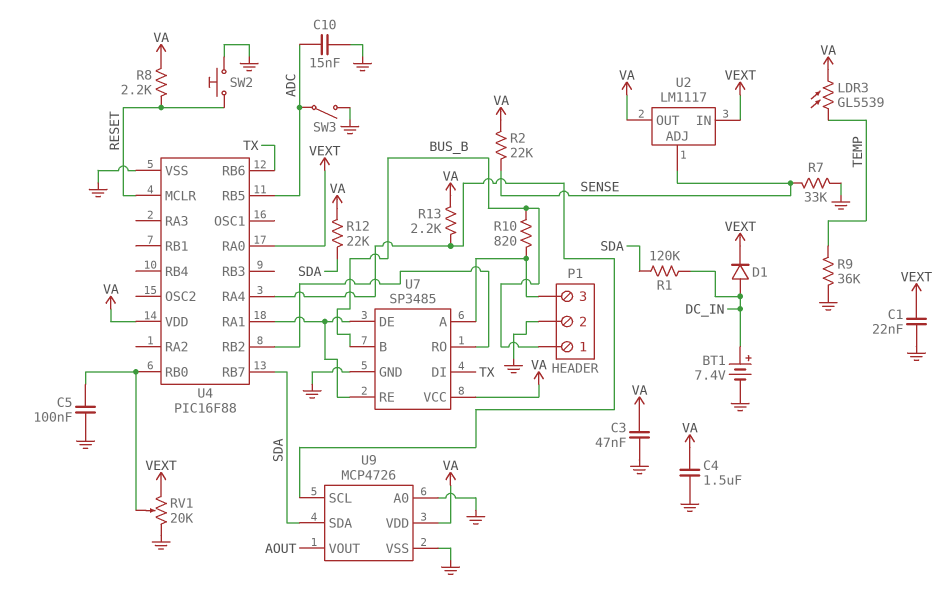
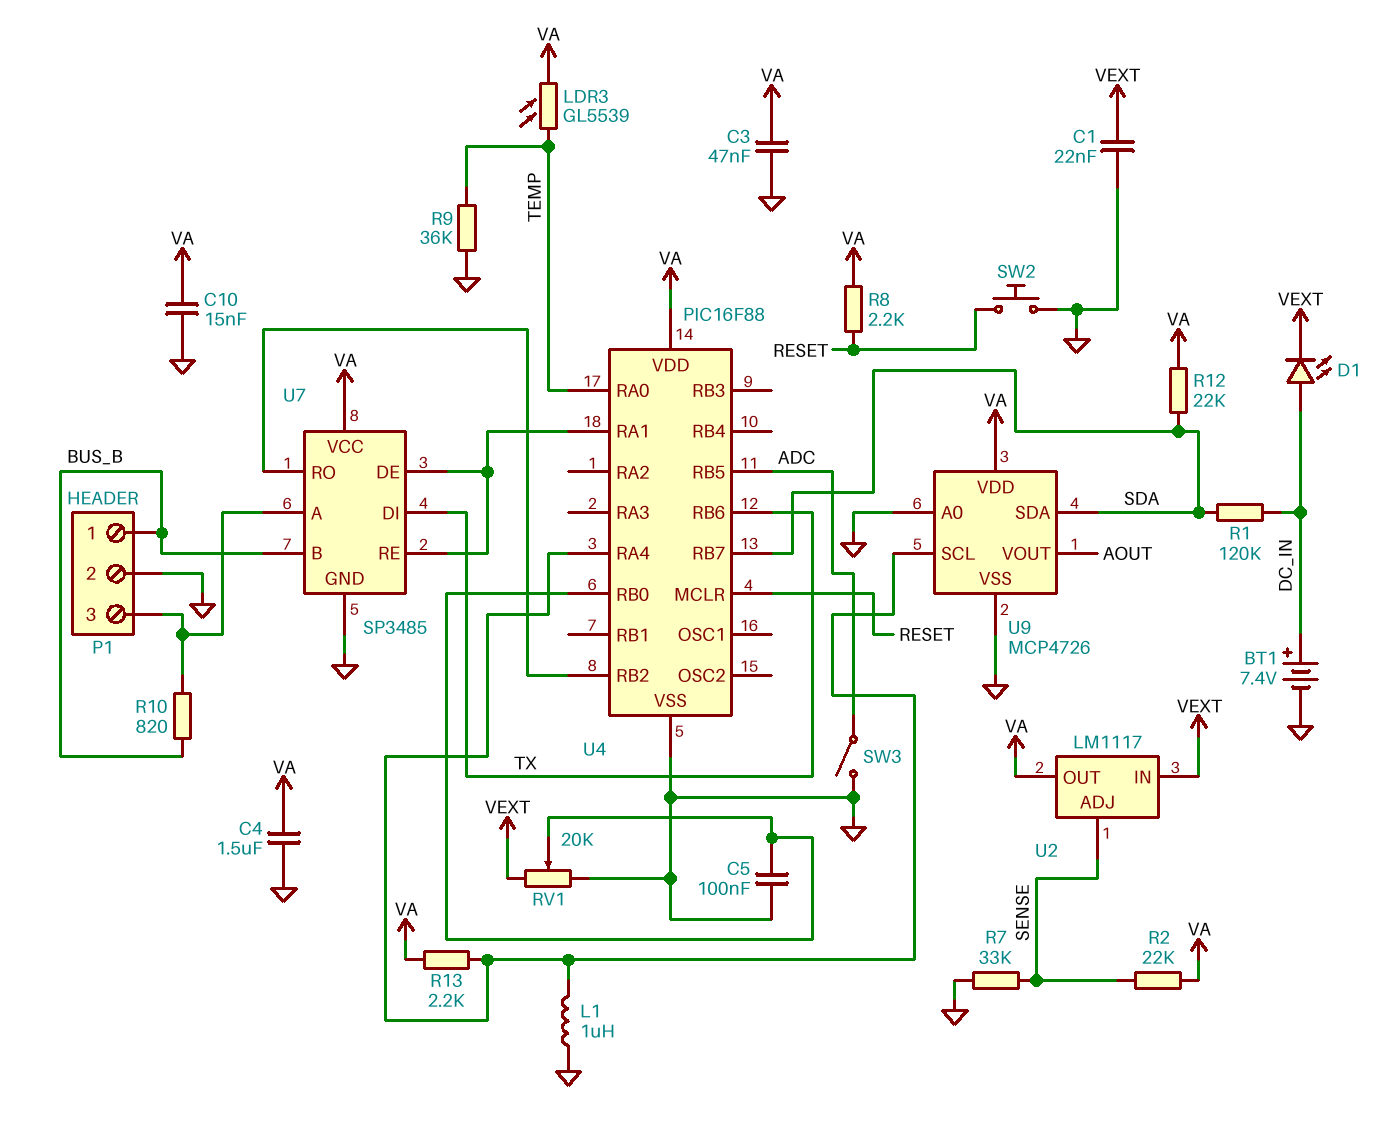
C10: 15nF (ADC, GND) -> 15nF (GND, VA)
D1: diode (A DC_IN, K VEXT) -> LED (A DC_IN, K VEXT)
L1: none -> 1uH (GND, U4/RA4)
U4 pin RA0: VEXT -> TEMP

